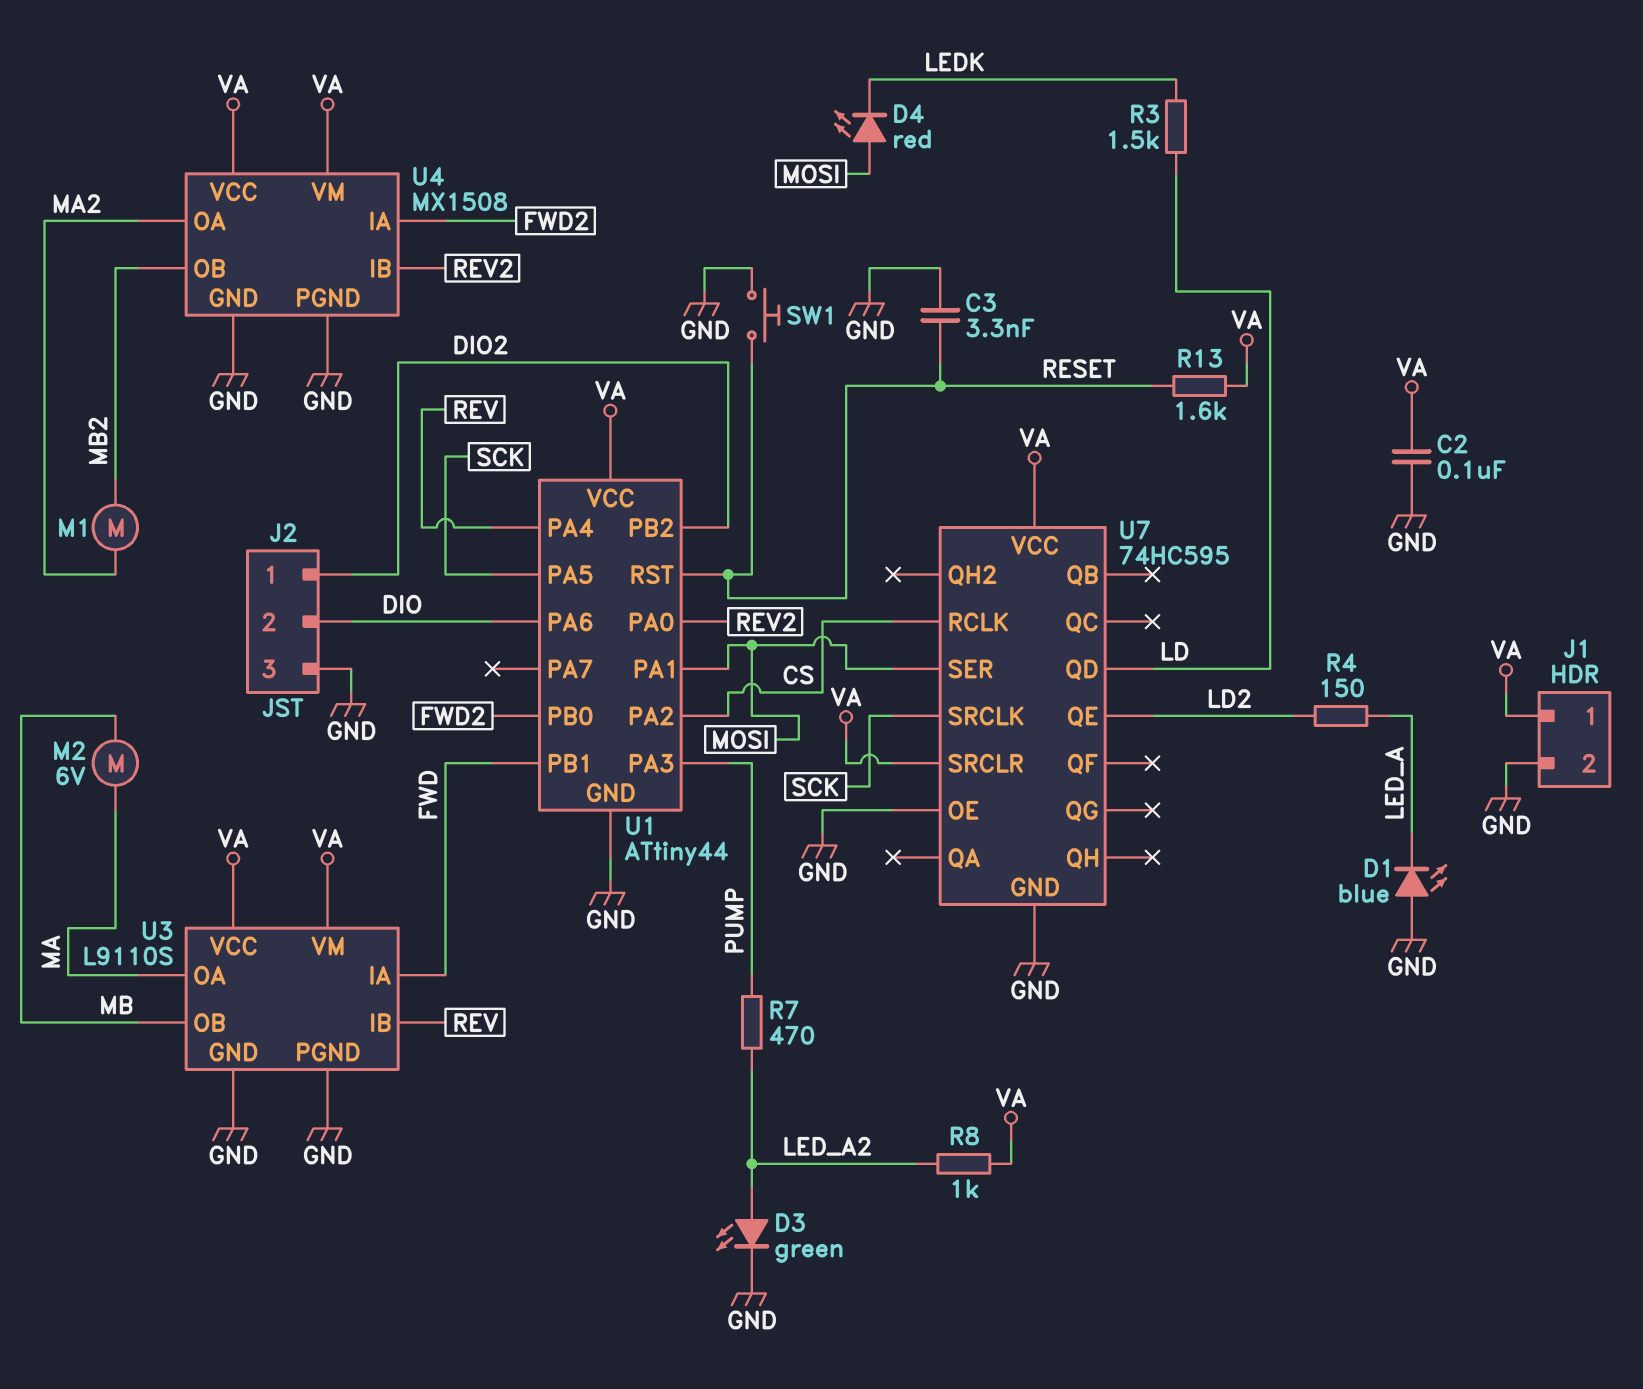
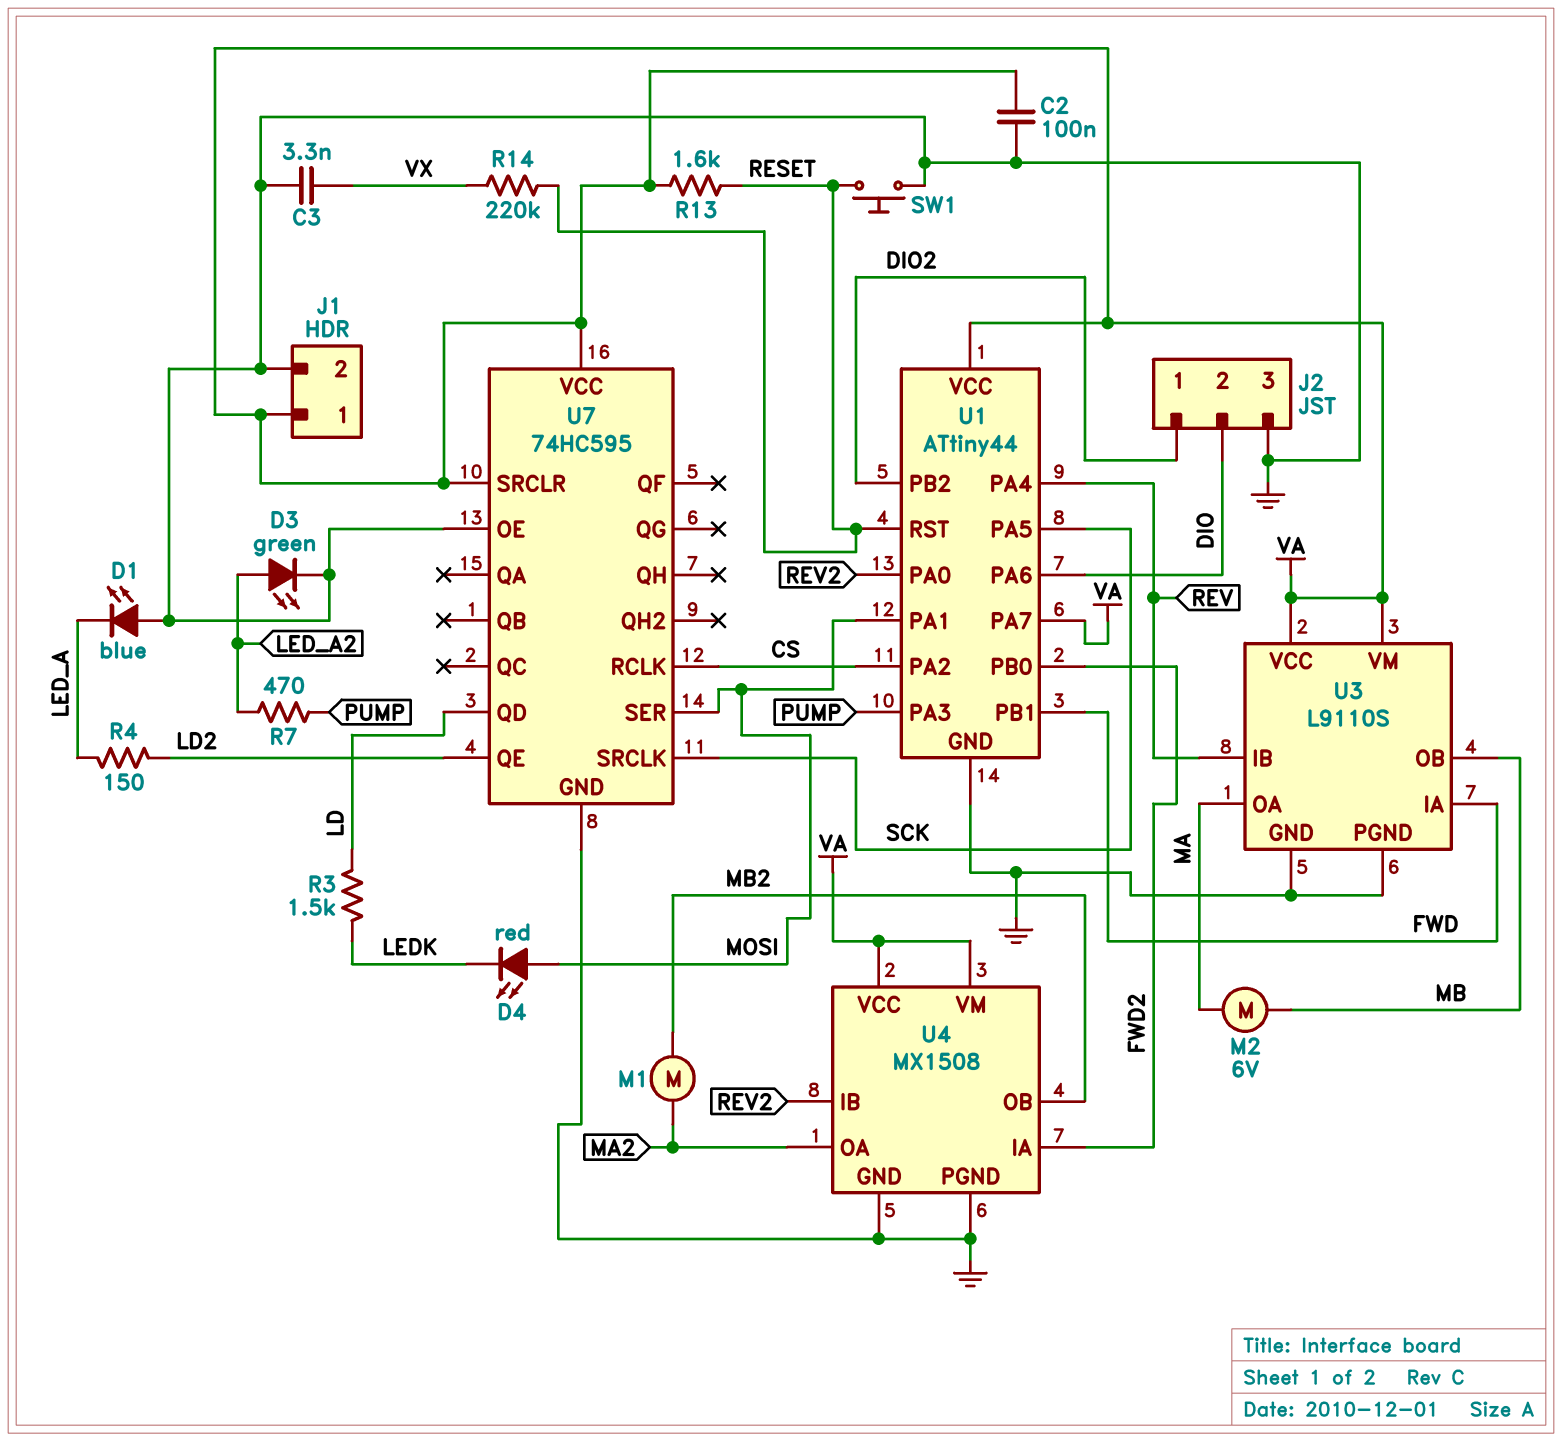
C3: 3.3nF (GND, RESET) -> 3.3nF (GND, VX)
R8: 1k (LED_A2, VA) -> none
R14: none -> 220k (RESET, VX)
U1 pin PA7: none -> VA

